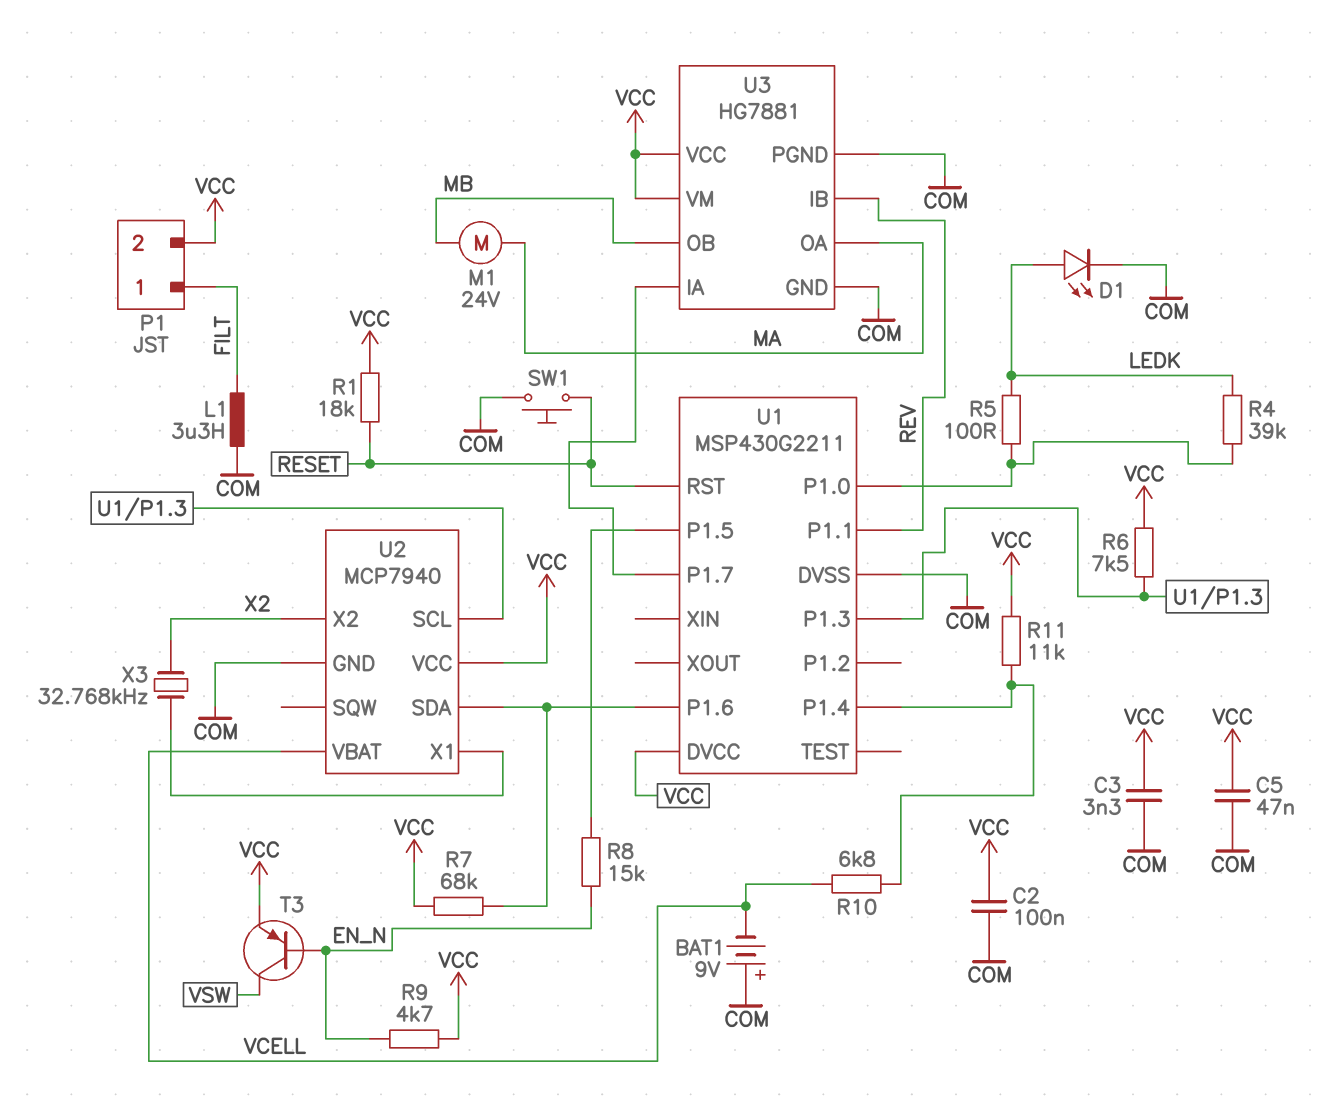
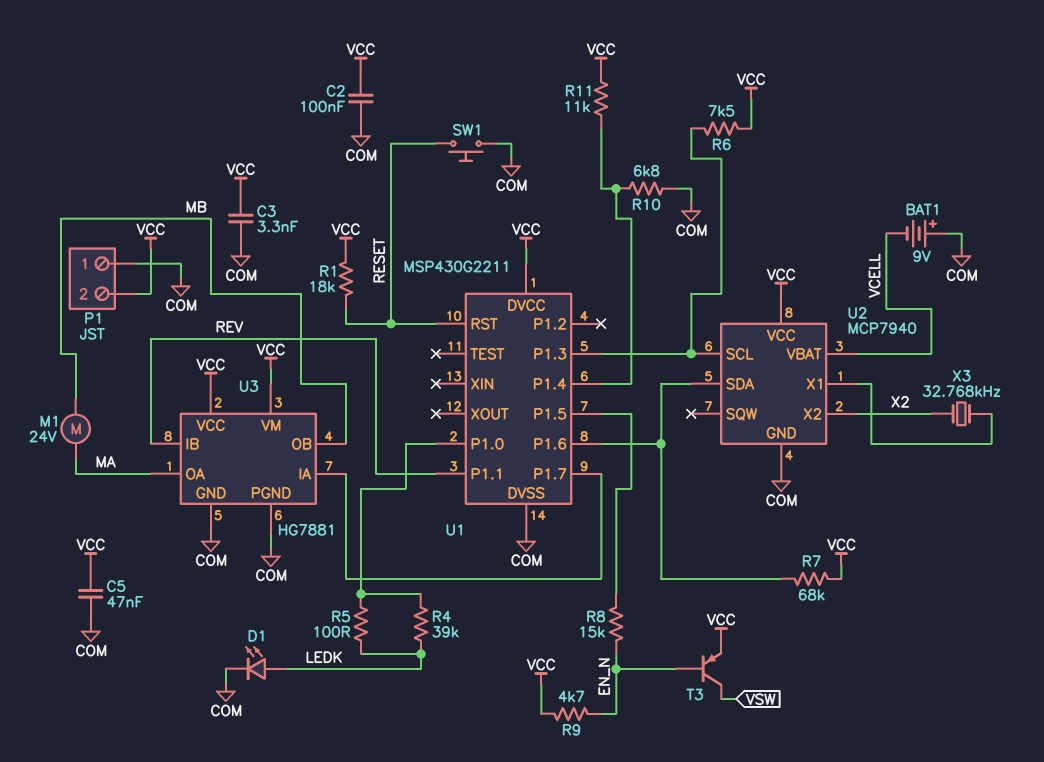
L1: 3.3uH (COM, FILT) -> none
P1 pin 1: FILT -> COM
R10: 6.8k (U1/P1.4, VCELL) -> 6.8k (COM, U1/P1.4)

